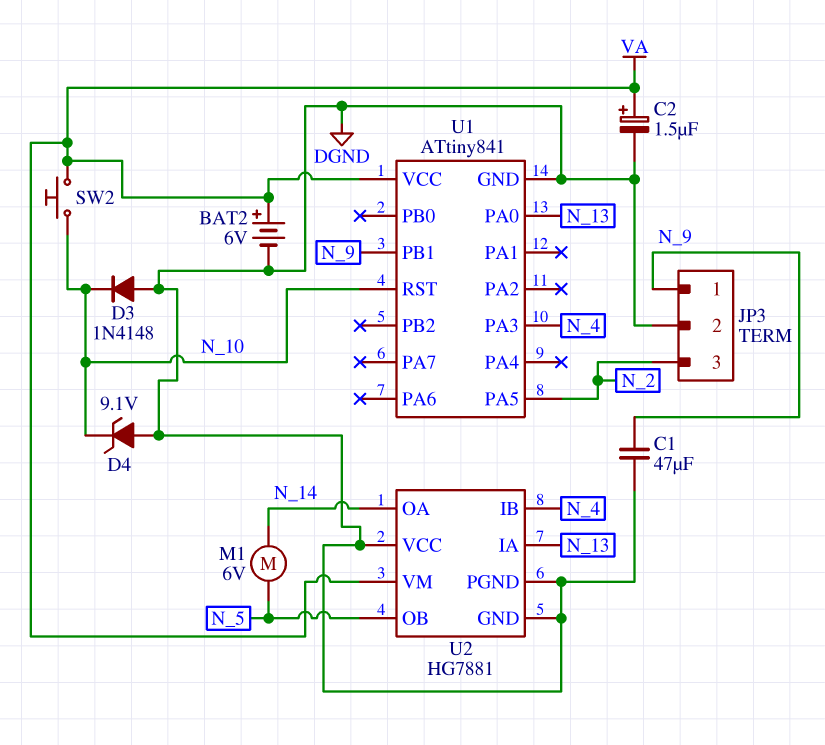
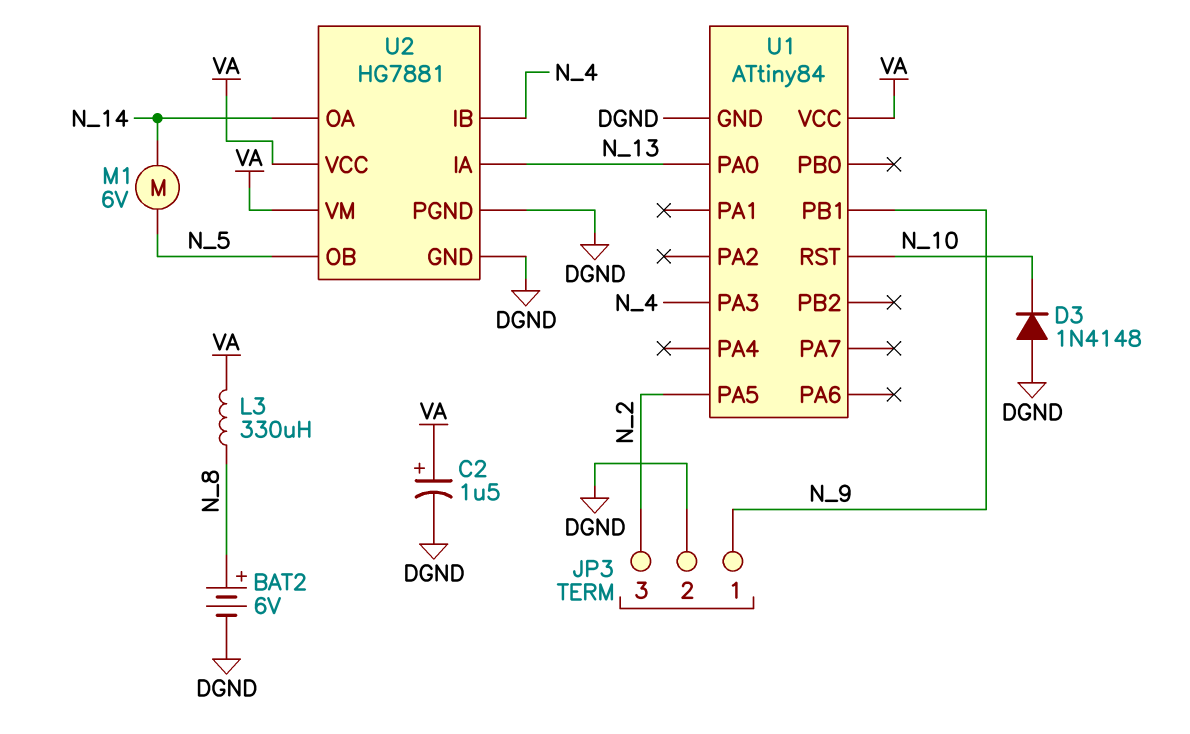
BAT2: 6V (plus VA, minus DGND) -> 6V (plus N_8, minus DGND)
C1: 47uF (DGND, N_9) -> none
D4: zener 9.1V (A DGND, K N_10) -> none
L3: none -> 330uH (N_8, VA)
SW2: button (N_10, VA) -> none
U1: ATtiny841 -> ATtiny84
U2 pin VCC: DGND -> VA

